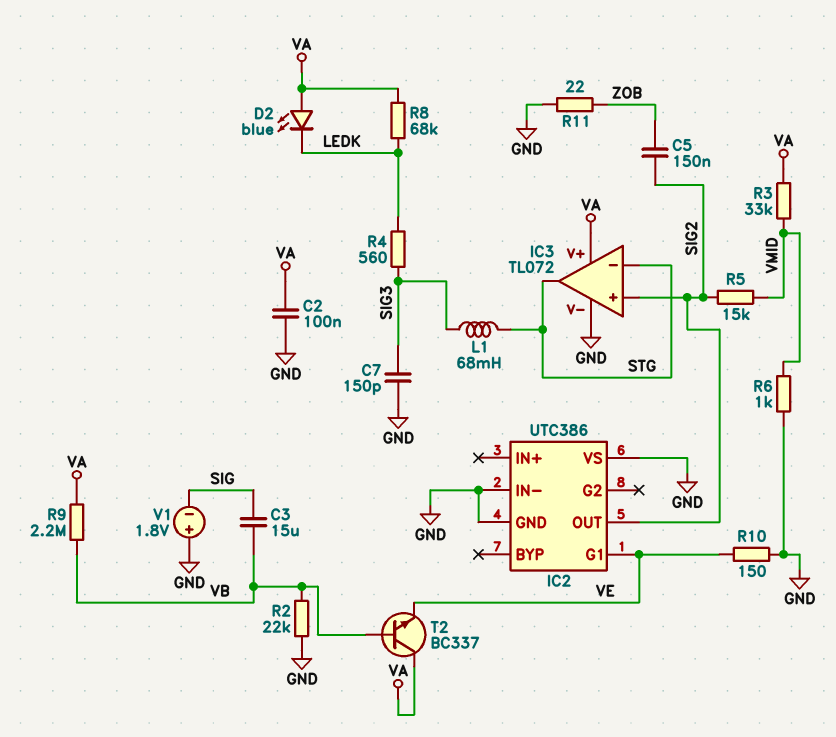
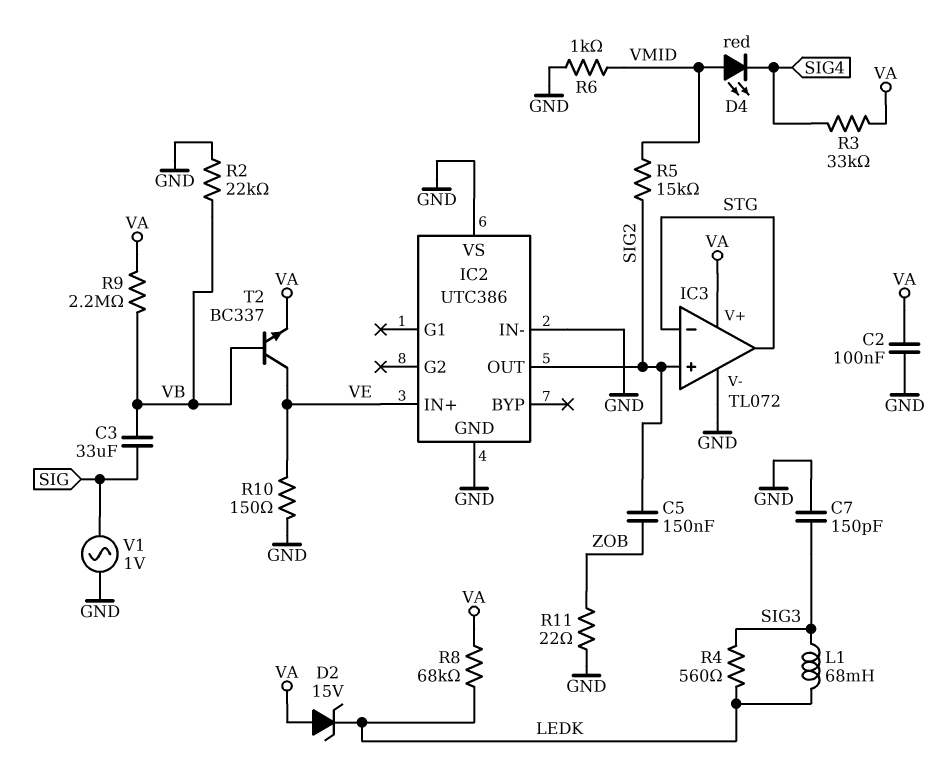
C3: 15uF (SIG, VB) -> 33uF (SIG, VB)
D2: LED blue (A VA, K LEDK) -> zener 15V (A VA, K LEDK)
D4: none -> LED red (A VMID, K SIG4)
IC2 pin G1: VE -> none
IC2 pin IN+: none -> VE
L1: 68mH (SIG3, STG) -> 68mH (LEDK, SIG3)
R3: 33k (VA, VMID) -> 33k (SIG4, VA)
T2: NPN BC337 (B VB, C VA, E VE) -> NPN BC337 (B VB, C VE, E VA)
V1: 1.8V (plus GND, minus SIG) -> AC 1V (GND, SIG)

